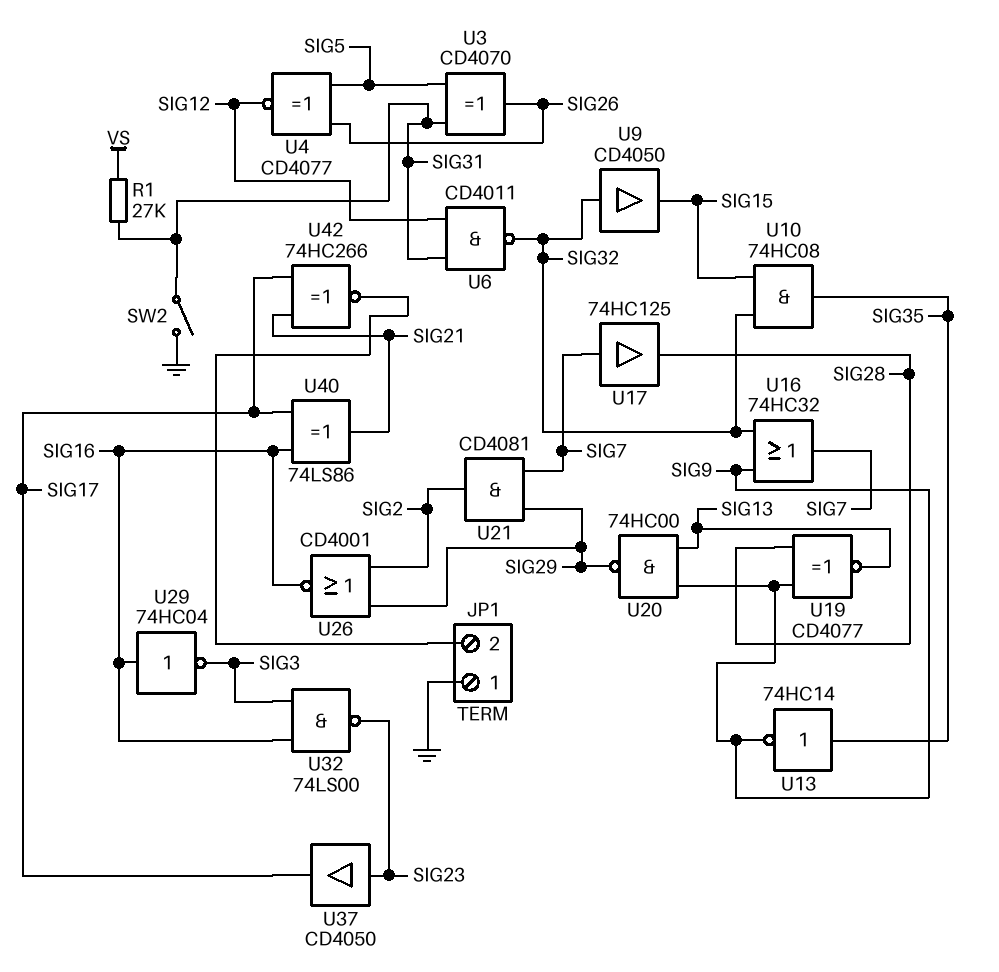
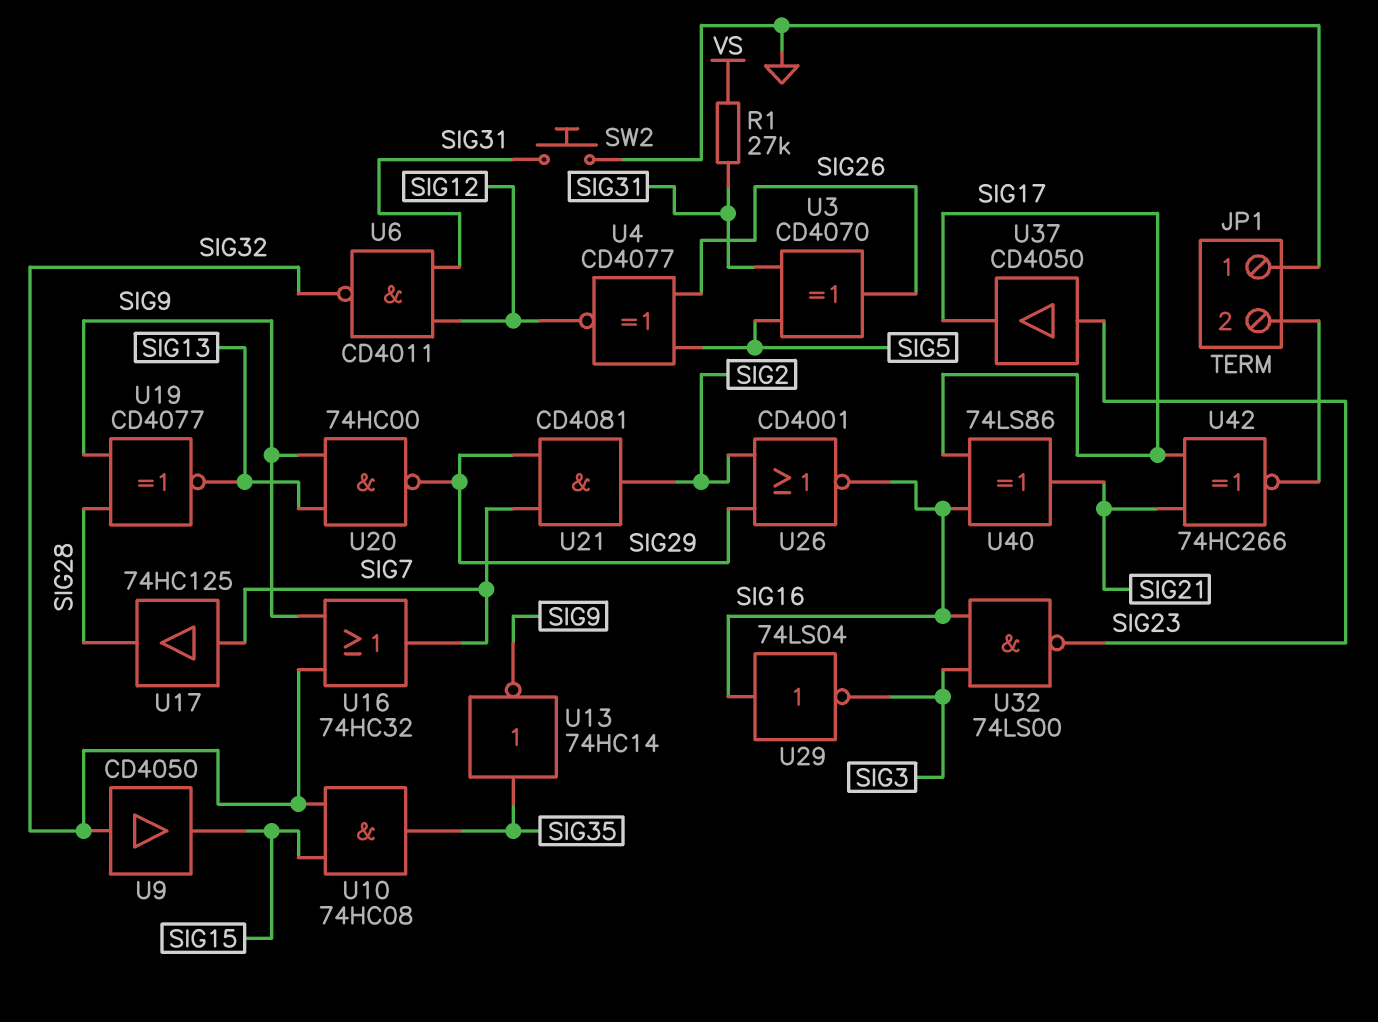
SW2: switch (GND, SIG31) -> button (GND, SIG31)
U29: NOT 74HC04 (in SIG16, out SIG3) -> NOT 74LS04 (in SIG16, out SIG3)

